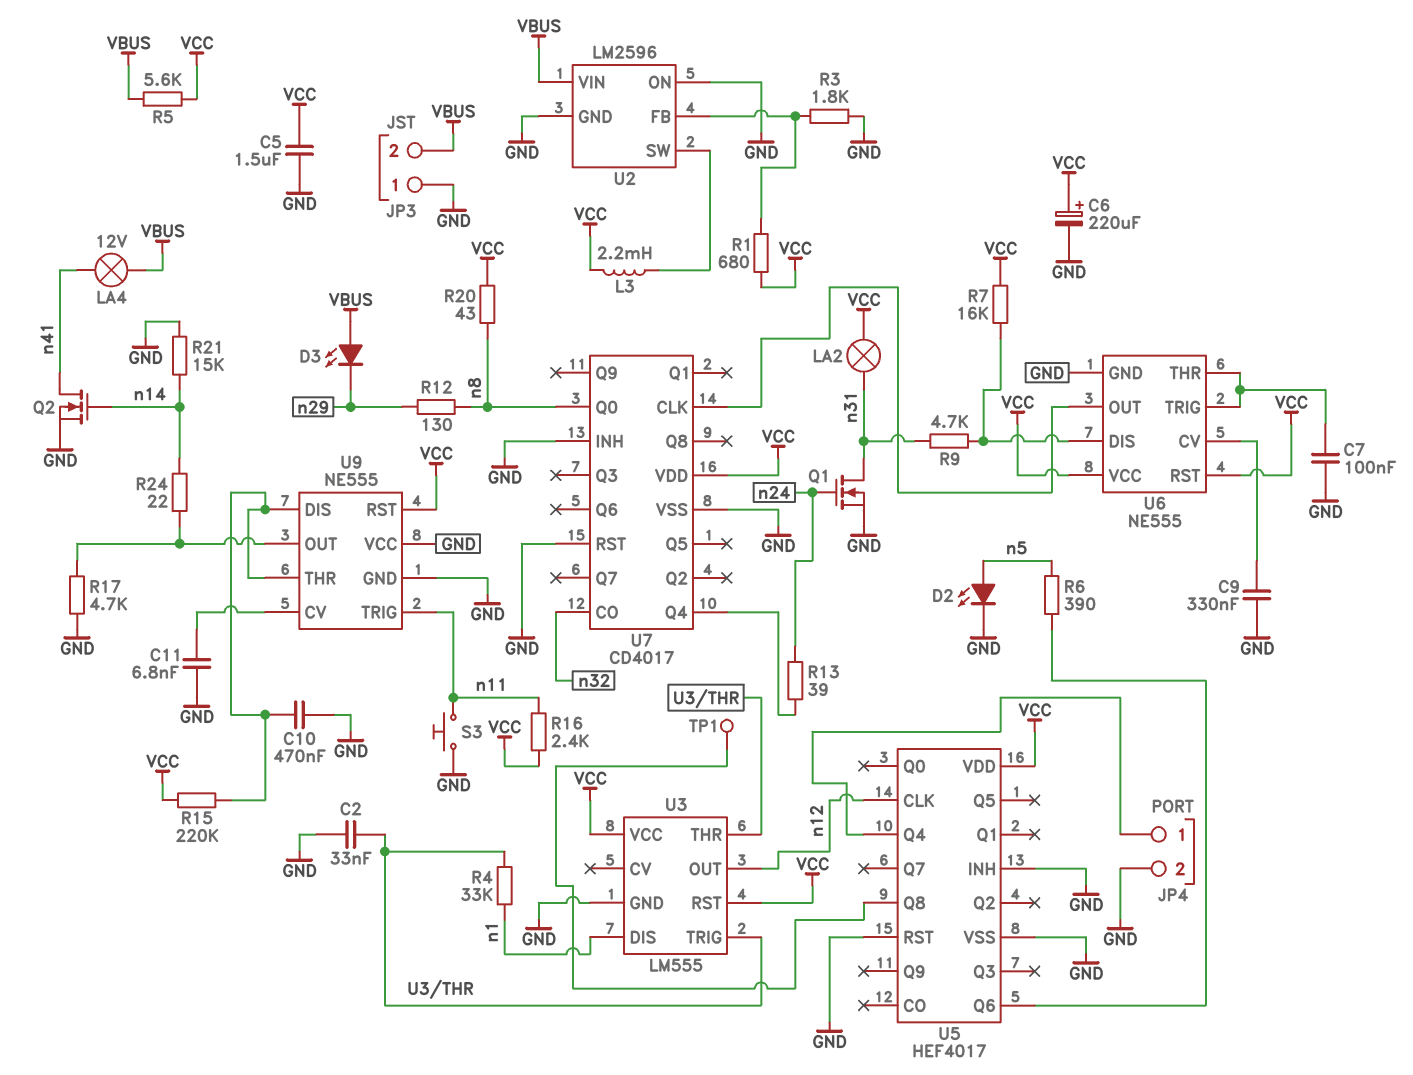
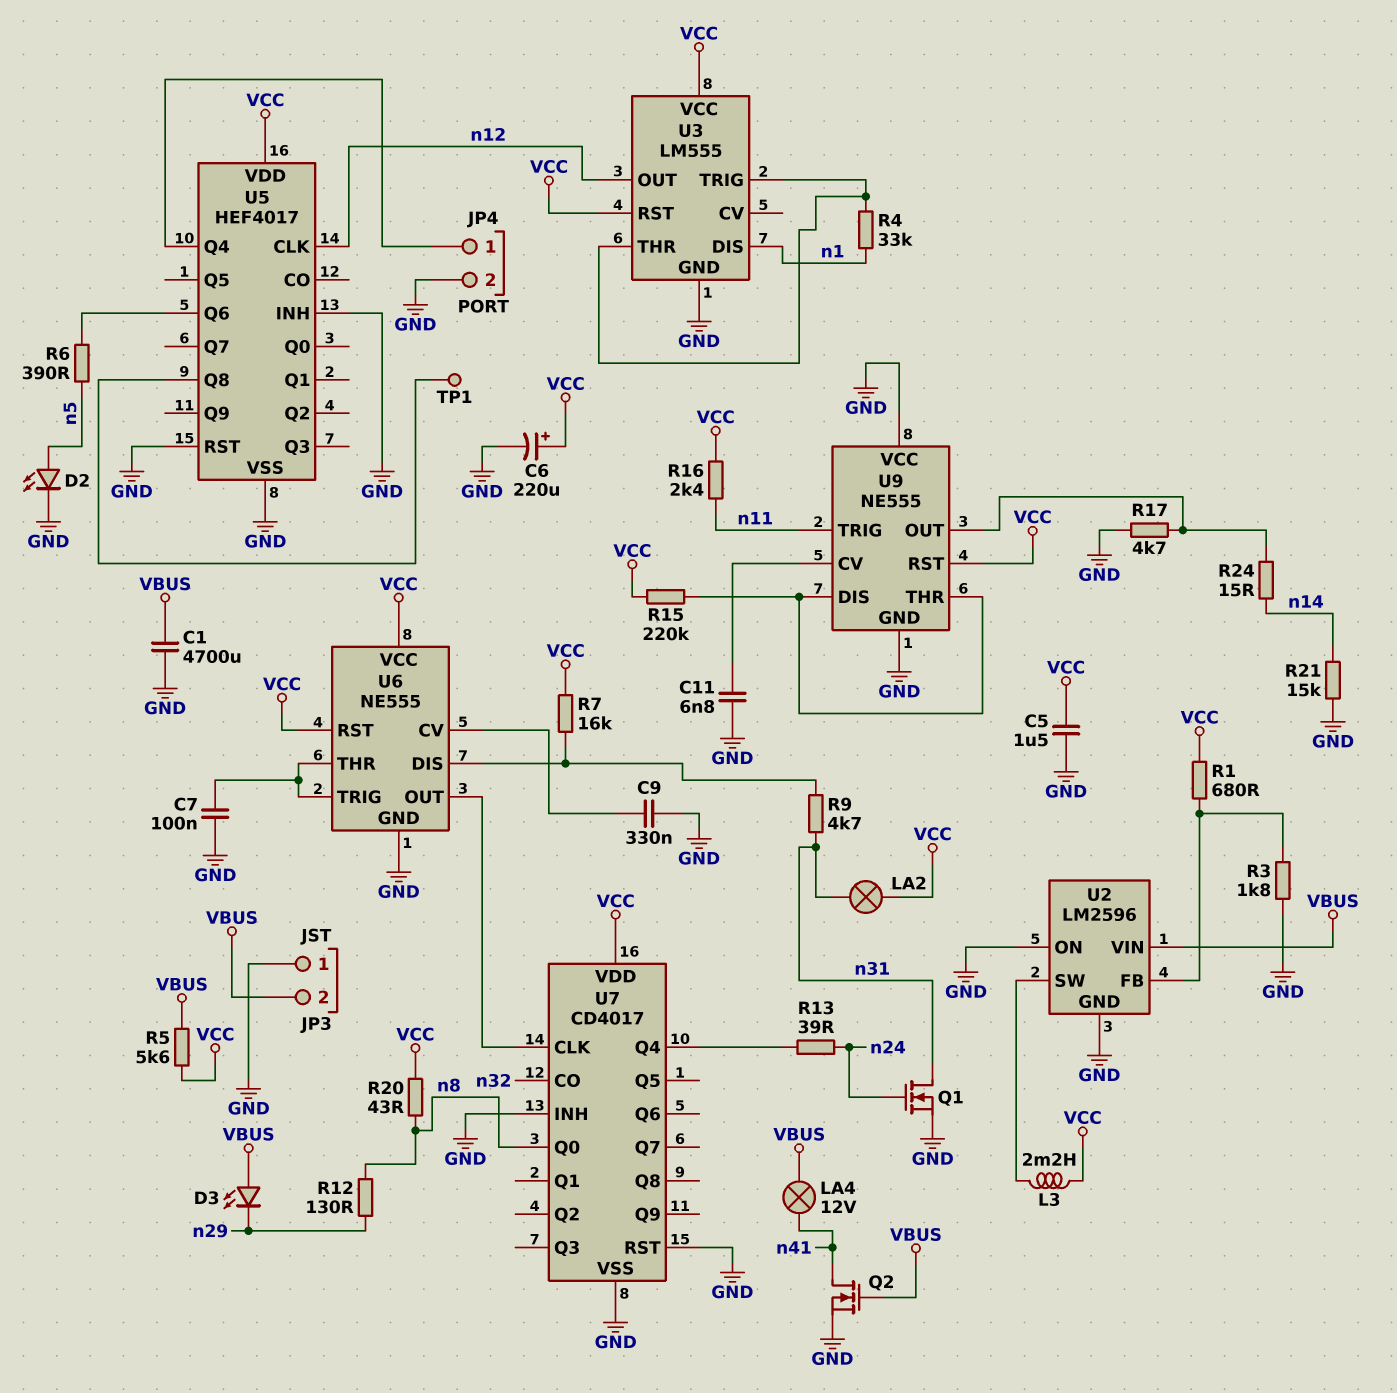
C1: none -> 4700uF (GND, VBUS)
C2: 33nF (GND, U3/THR) -> none
C10: 470nF (GND, U9/DIS) -> none
Q2: NMOS (G n14, D n41, S GND) -> NMOS (G VBUS, D n41, S GND)
R24: 22 (U9/OUT, n14) -> 15 (U9/OUT, n14)
S3: button (GND, n11) -> none

